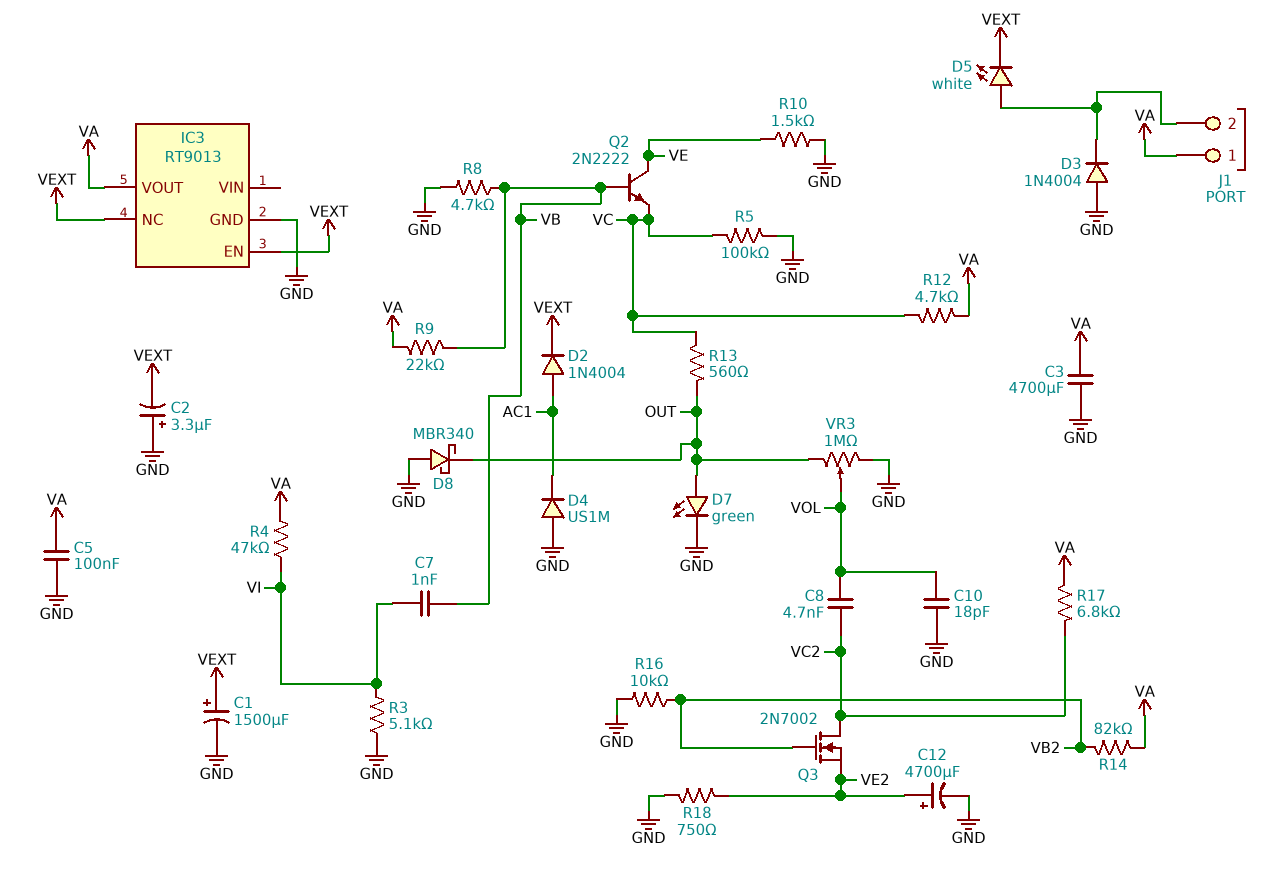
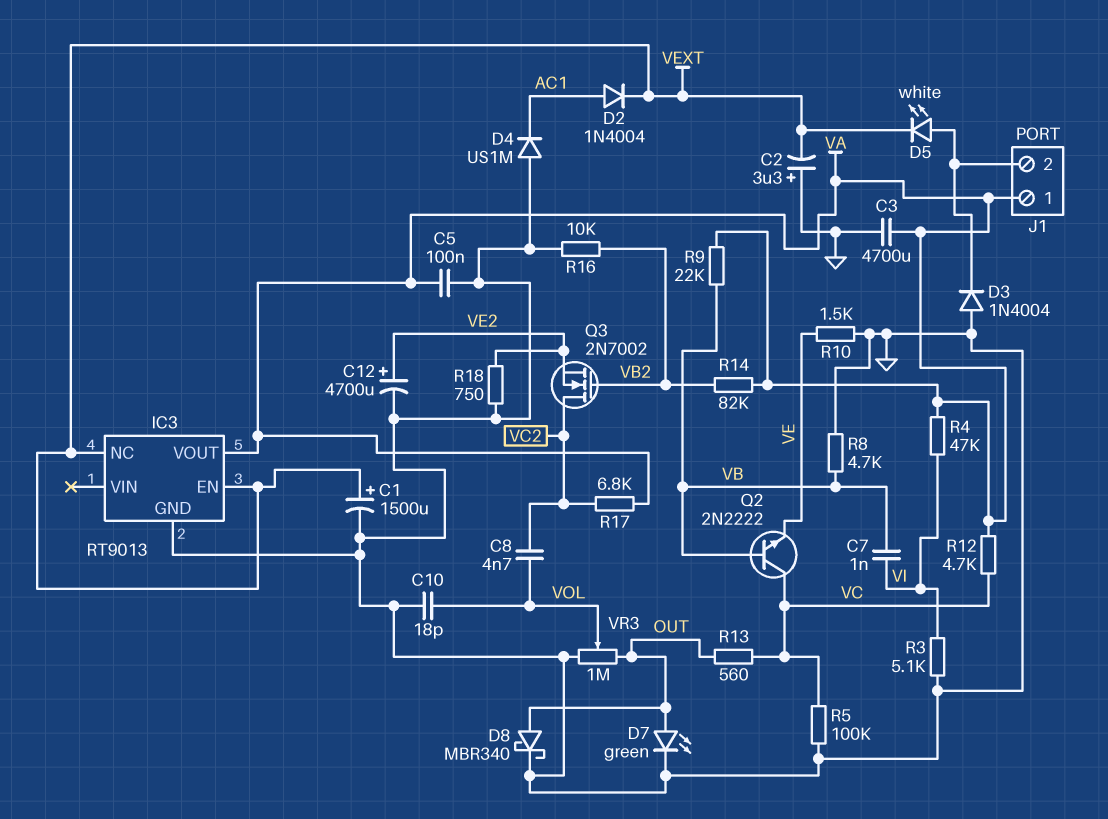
D8: schottky MBR340 (A GND, K OUT) -> schottky MBR340 (A OUT, K GND)
Q2: NPN 2N2222 (B VB, C VE, E VC) -> NPN 2N2222 (B VB, C VC, E VE)

